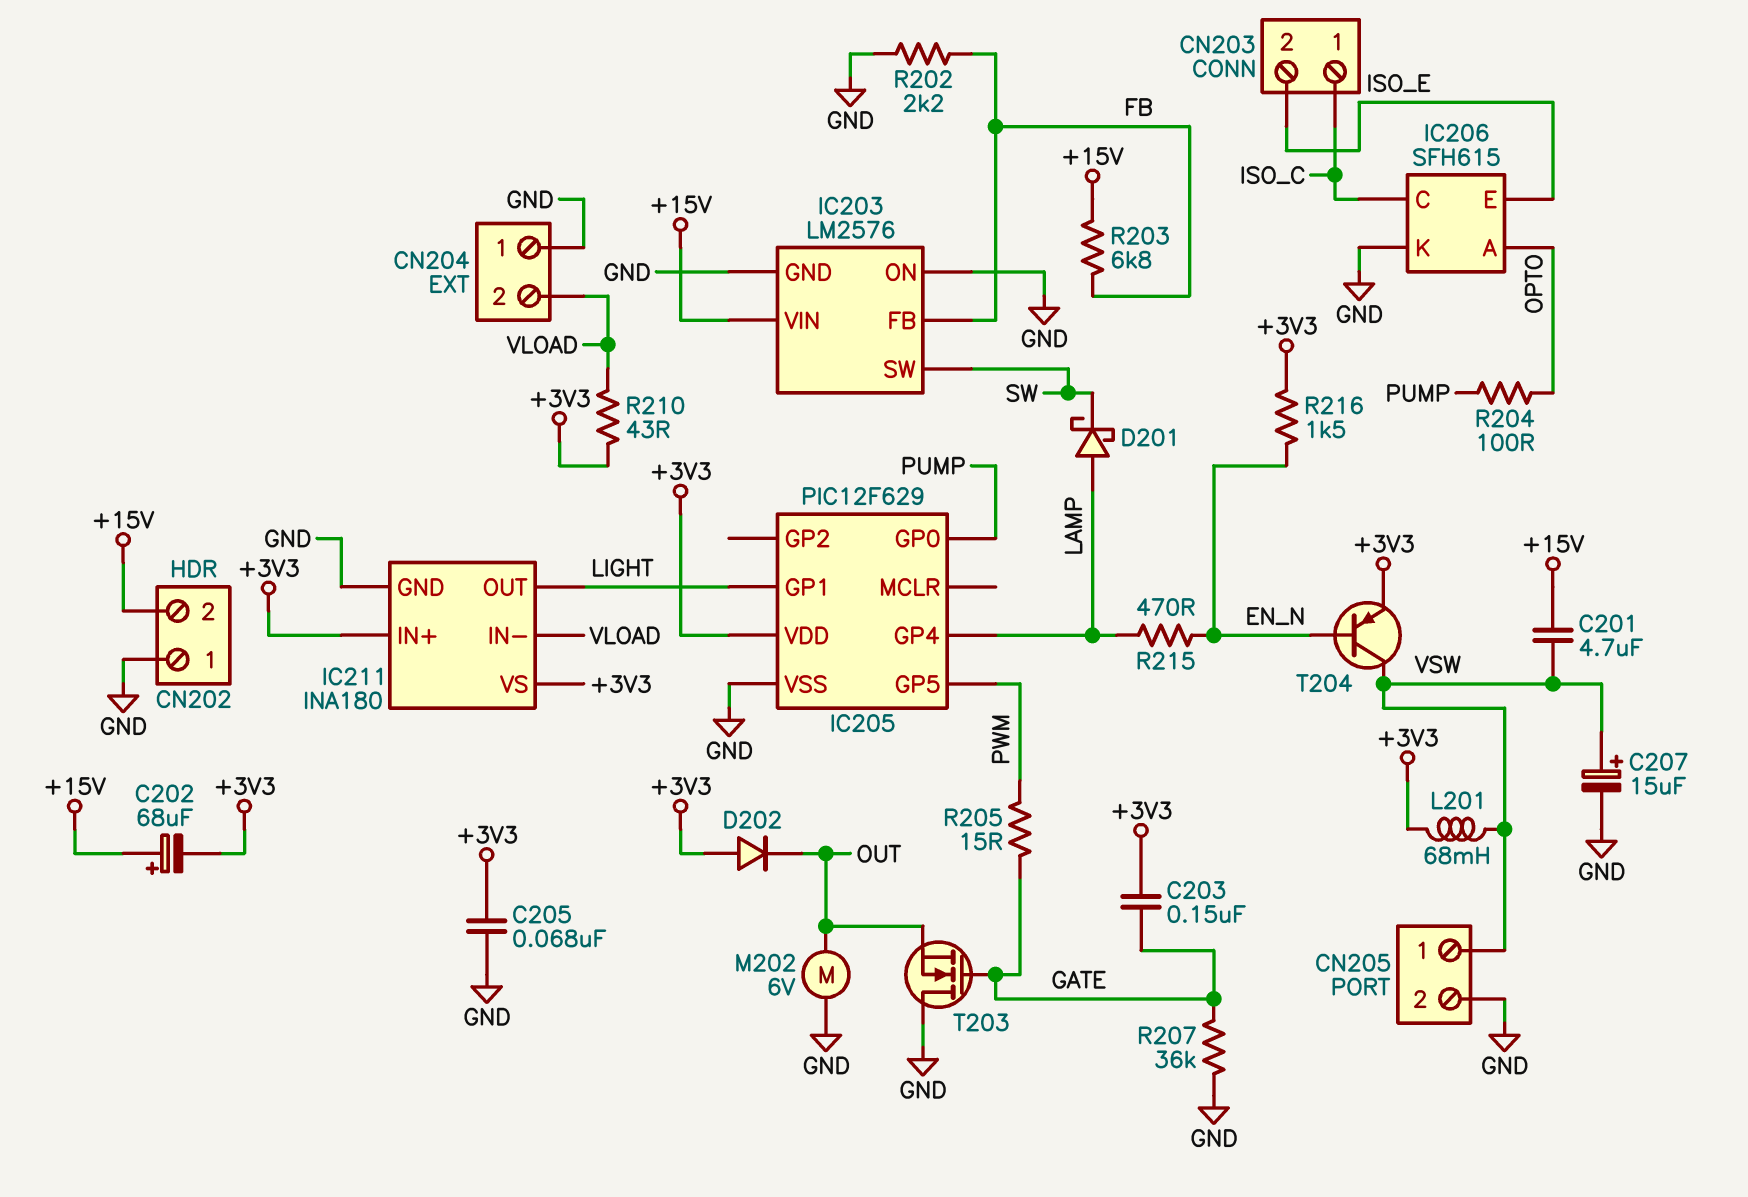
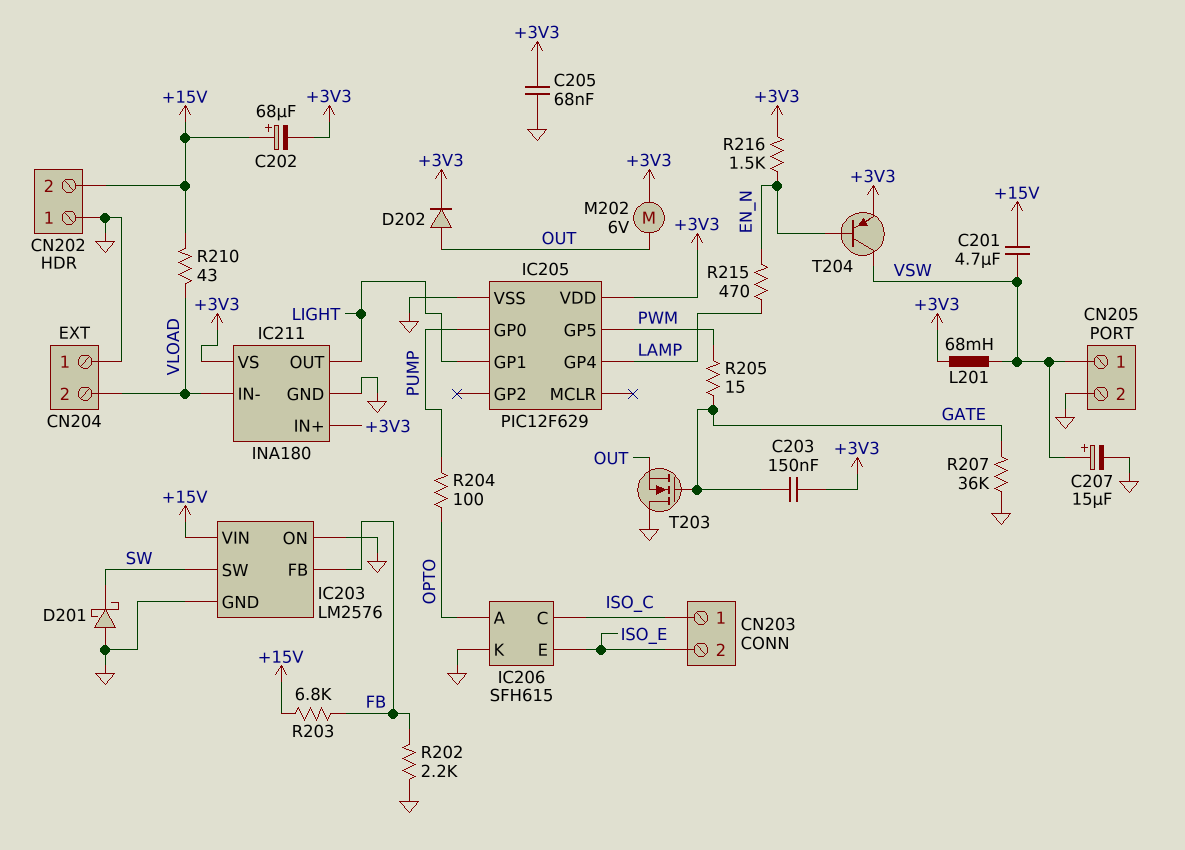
D201: schottky (A LAMP, K SW) -> schottky (A GND, K SW)
D202: diode (A +3V3, K OUT) -> diode (A OUT, K +3V3)
M202: motor 6V (GND, OUT) -> motor 6V (+3V3, OUT)
R210: 43 (+3V3, VLOAD) -> 43 (+15V, VLOAD)

